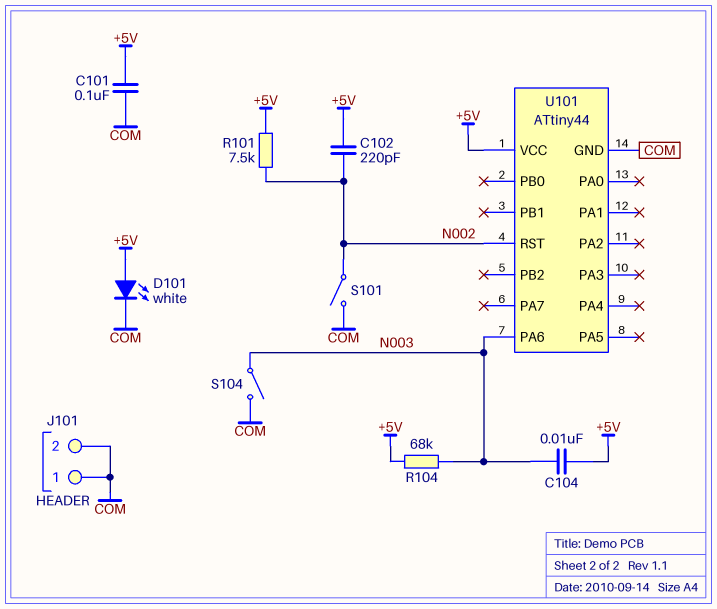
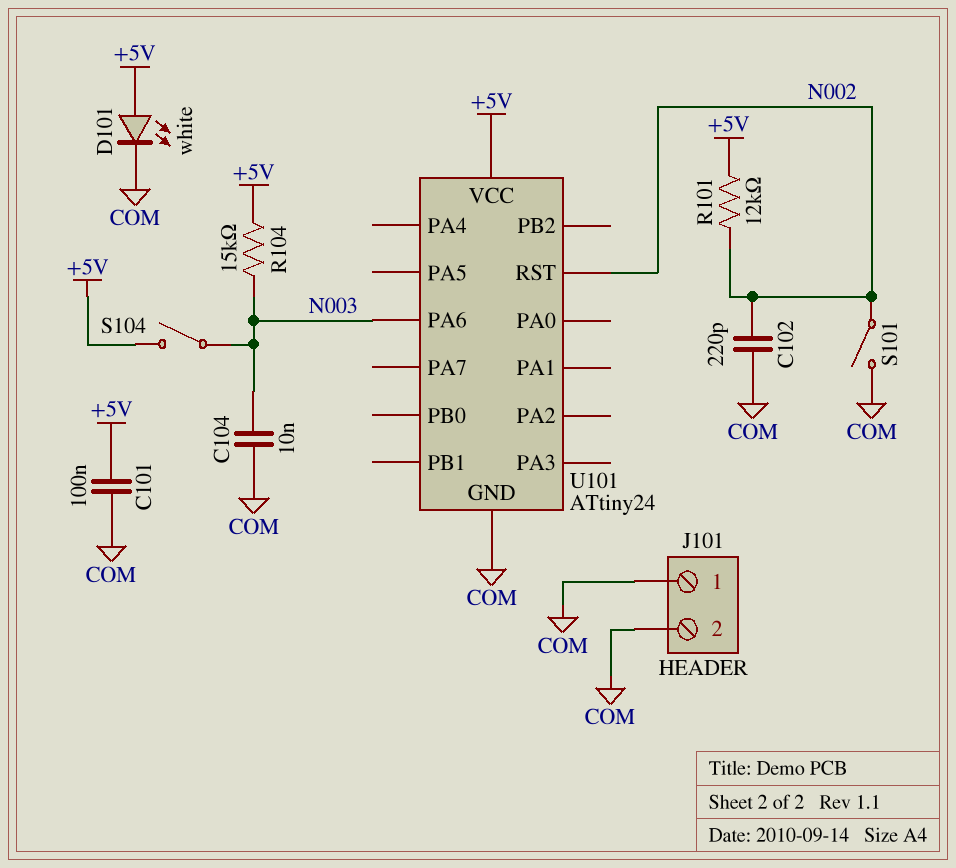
C102: 220pF (+5V, N002) -> 220pF (COM, N002)
C104: 10nF (+5V, N003) -> 10nF (COM, N003)
R101: 7.5k (+5V, N002) -> 12k (+5V, N002)
R104: 68k (+5V, N003) -> 15k (+5V, N003)
S104: switch (COM, N003) -> switch (+5V, N003)
U101: ATtiny44 -> ATtiny24

